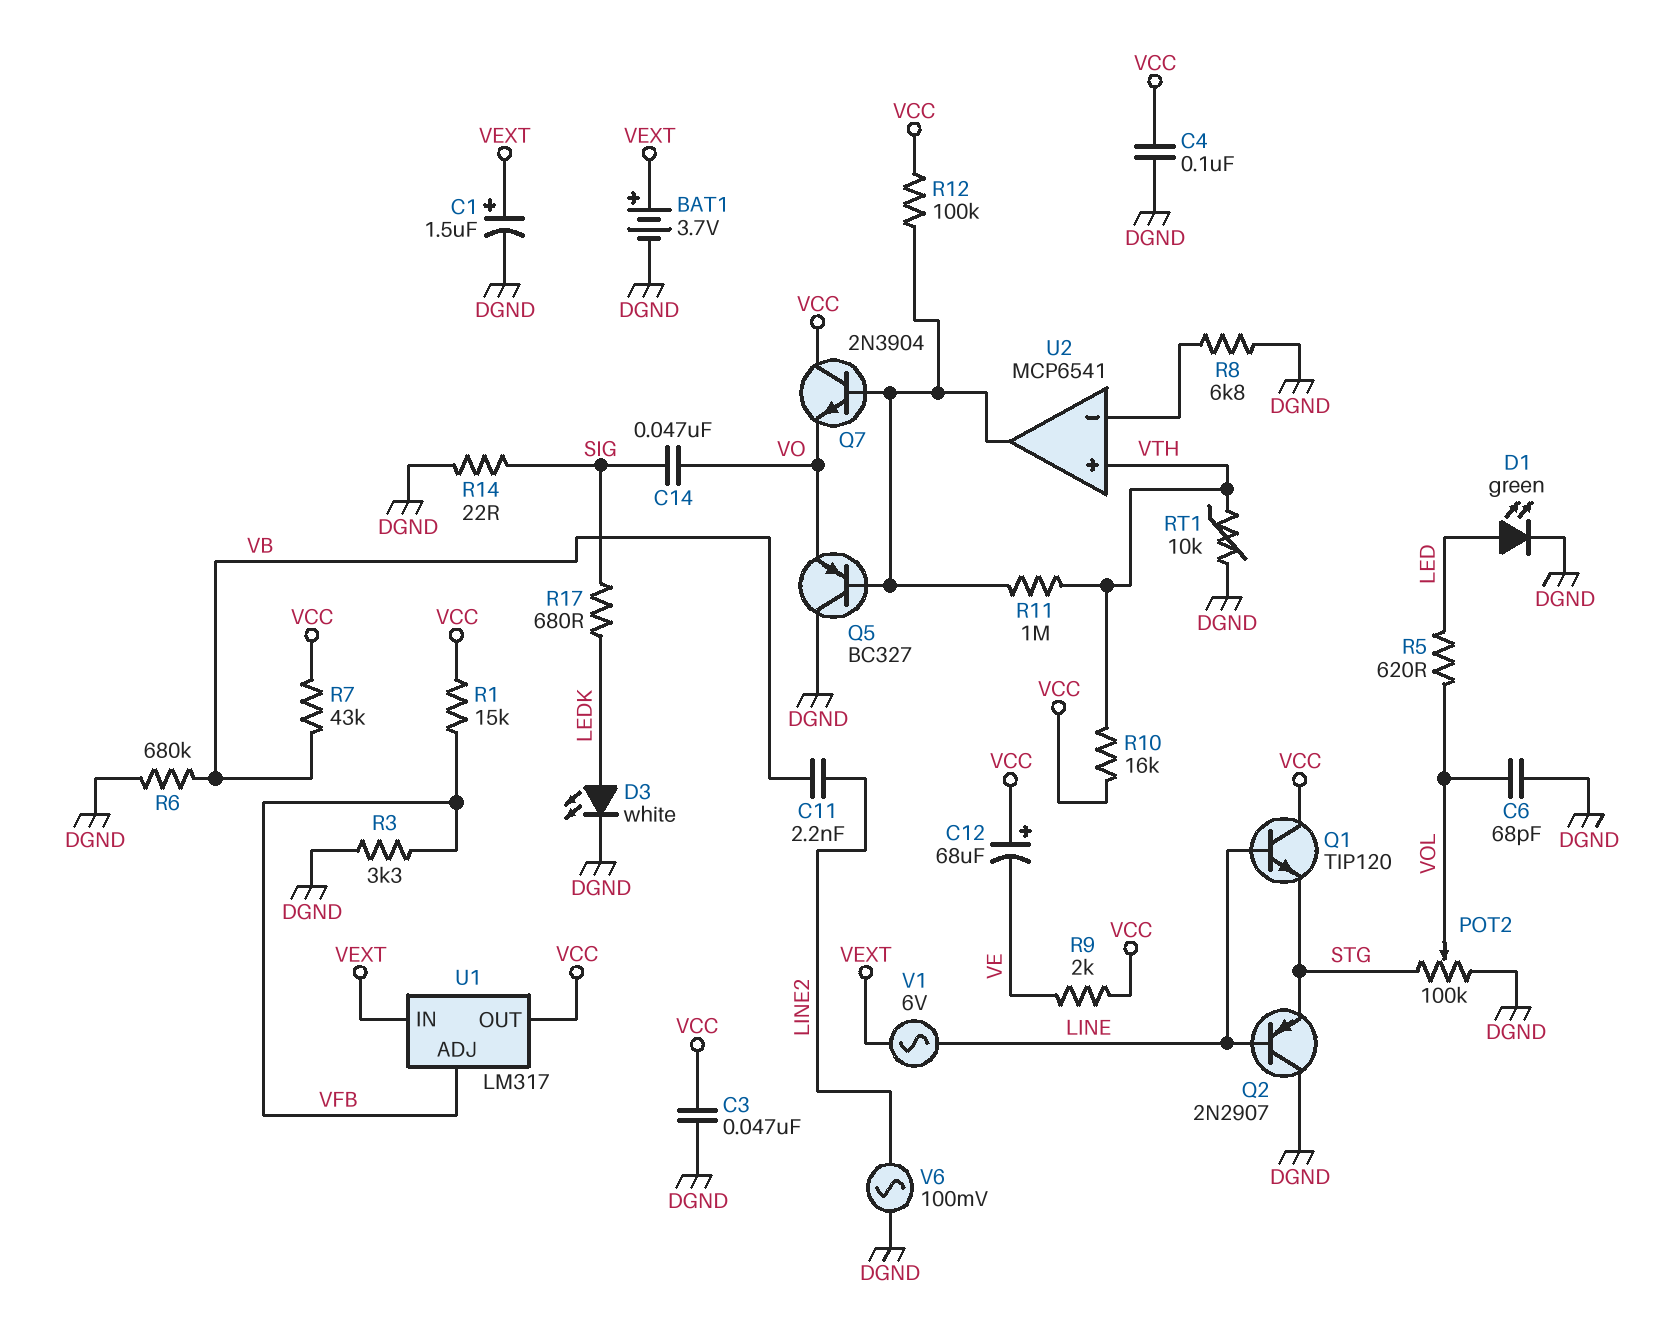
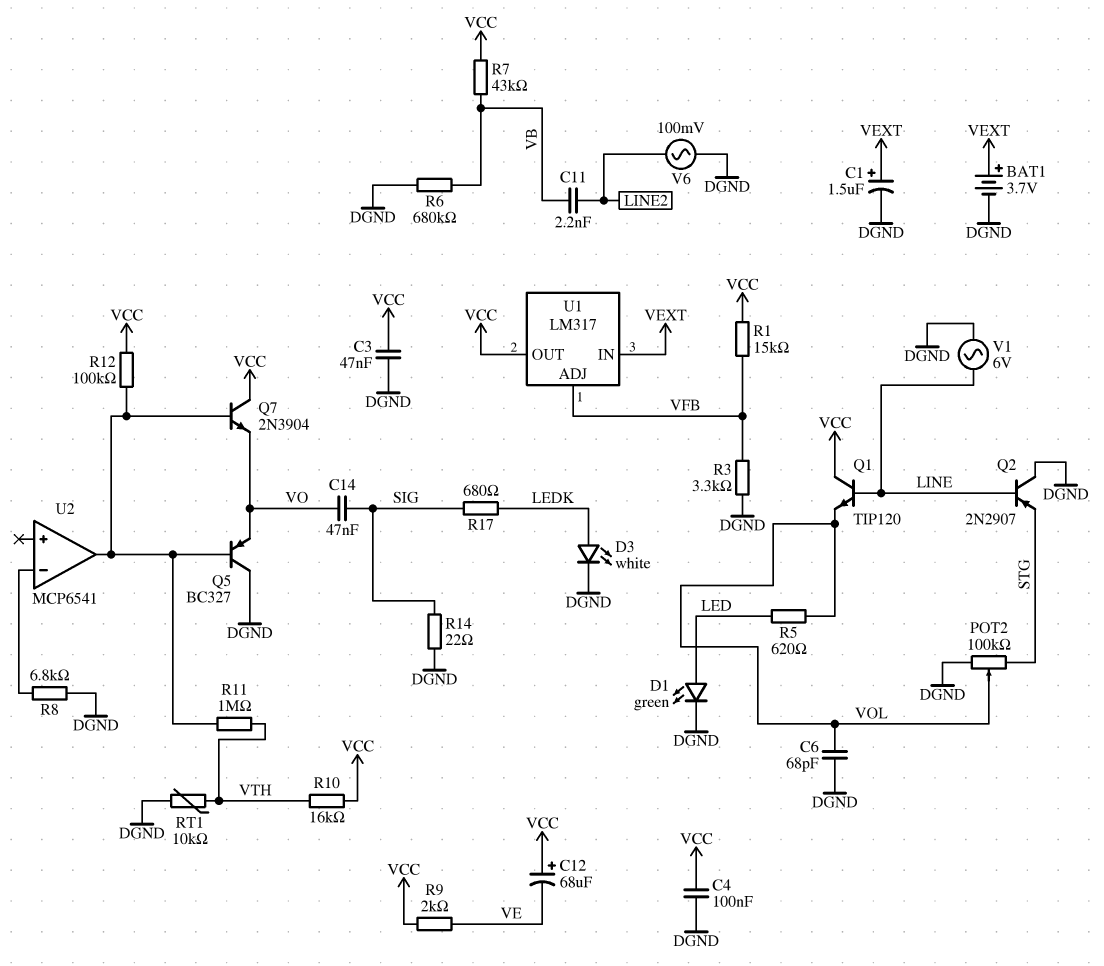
Q1: NPN TIP120 (B LINE, C VCC, E STG) -> NPN TIP120 (B LINE, C VCC, E VOL)
U2 pin in+: VTH -> none
V1: AC 6V (LINE, VEXT) -> AC 6V (DGND, LINE)

